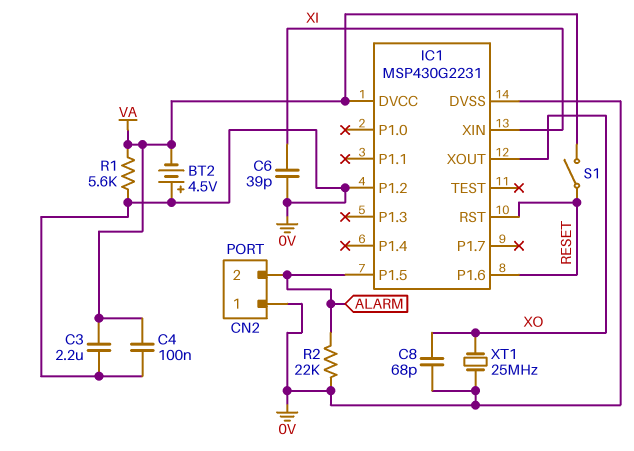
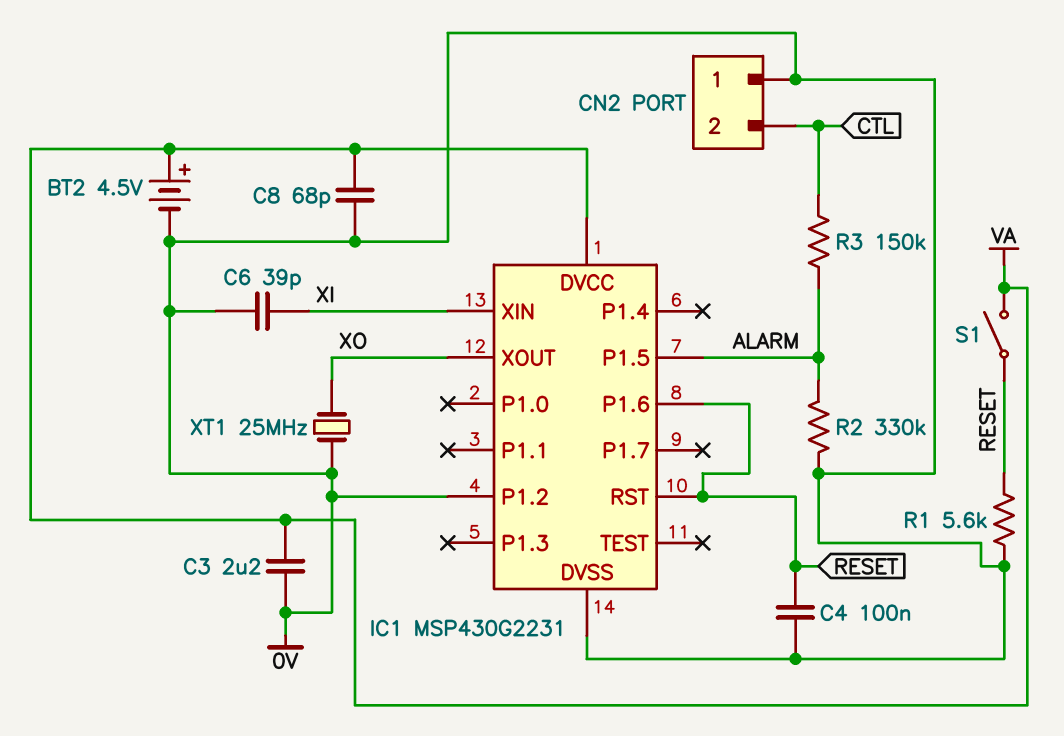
BT2: 4.5V (plus 0V, minus VA) -> 4.5V (plus VA, minus 0V)
C4: 100nF (0V, VA) -> 100nF (0V, RESET)
C8: 68pF (0V, XO) -> 68pF (0V, VA)
CN2 pin 2: ALARM -> CTL
R1: 5.6k (0V, VA) -> 5.6k (0V, RESET)
R2: 22k (0V, ALARM) -> 330k (0V, ALARM)
R3: none -> 150k (ALARM, CTL)

